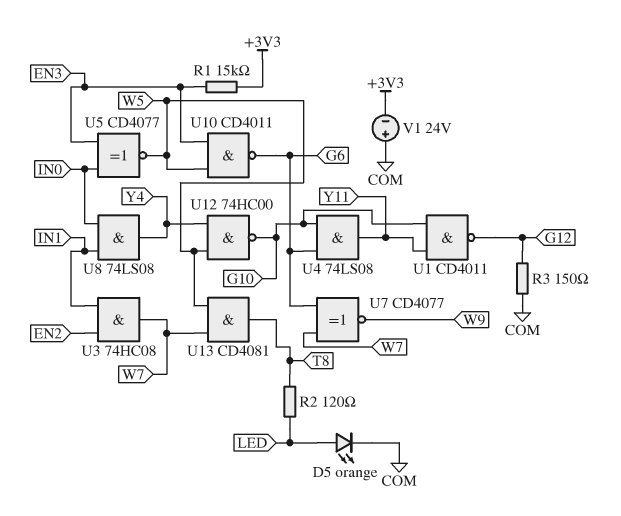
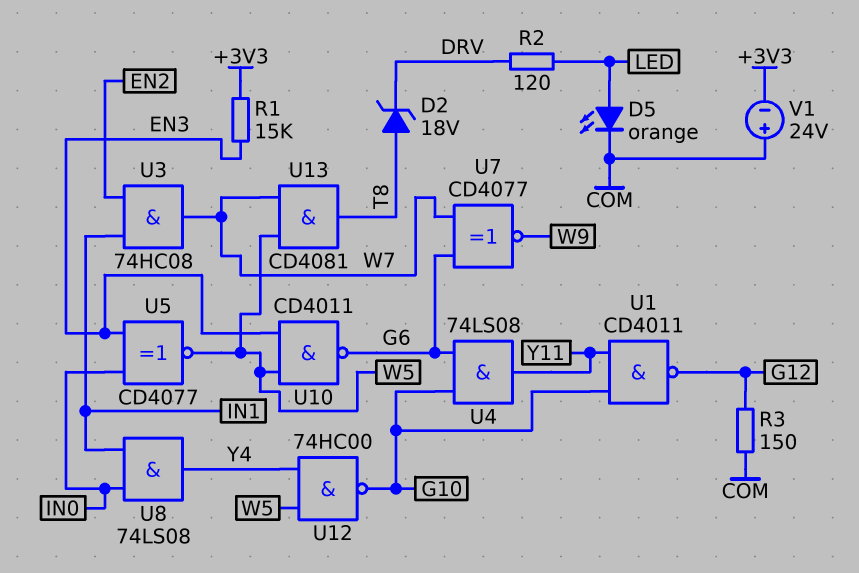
D2: none -> zener 18V (A T8, K DRV)
R2: 120 (LED, T8) -> 120 (DRV, LED)

